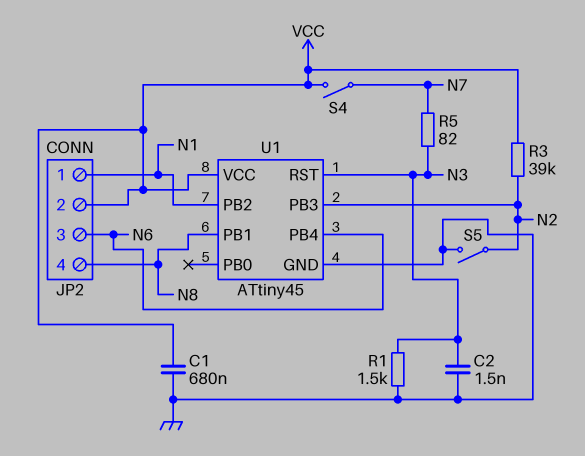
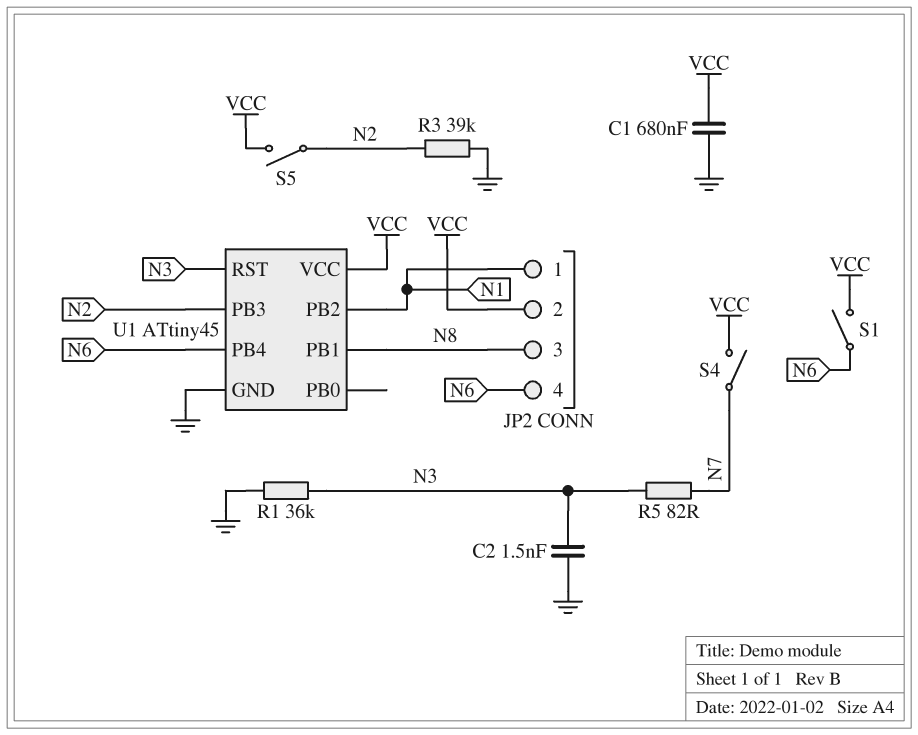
JP2 pin 3: N6 -> N8
JP2 pin 4: N8 -> N6
R1: 1.5k (GND, N3) -> 36k (GND, N3)
R3: 39k (N2, VCC) -> 39k (GND, N2)
S1: none -> switch (N6, VCC)
S5: switch (GND, N2) -> switch (N2, VCC)

